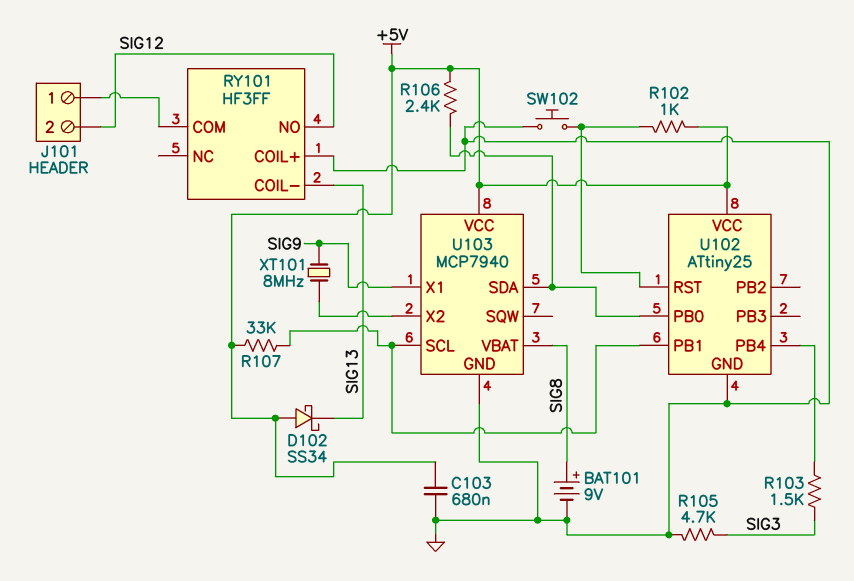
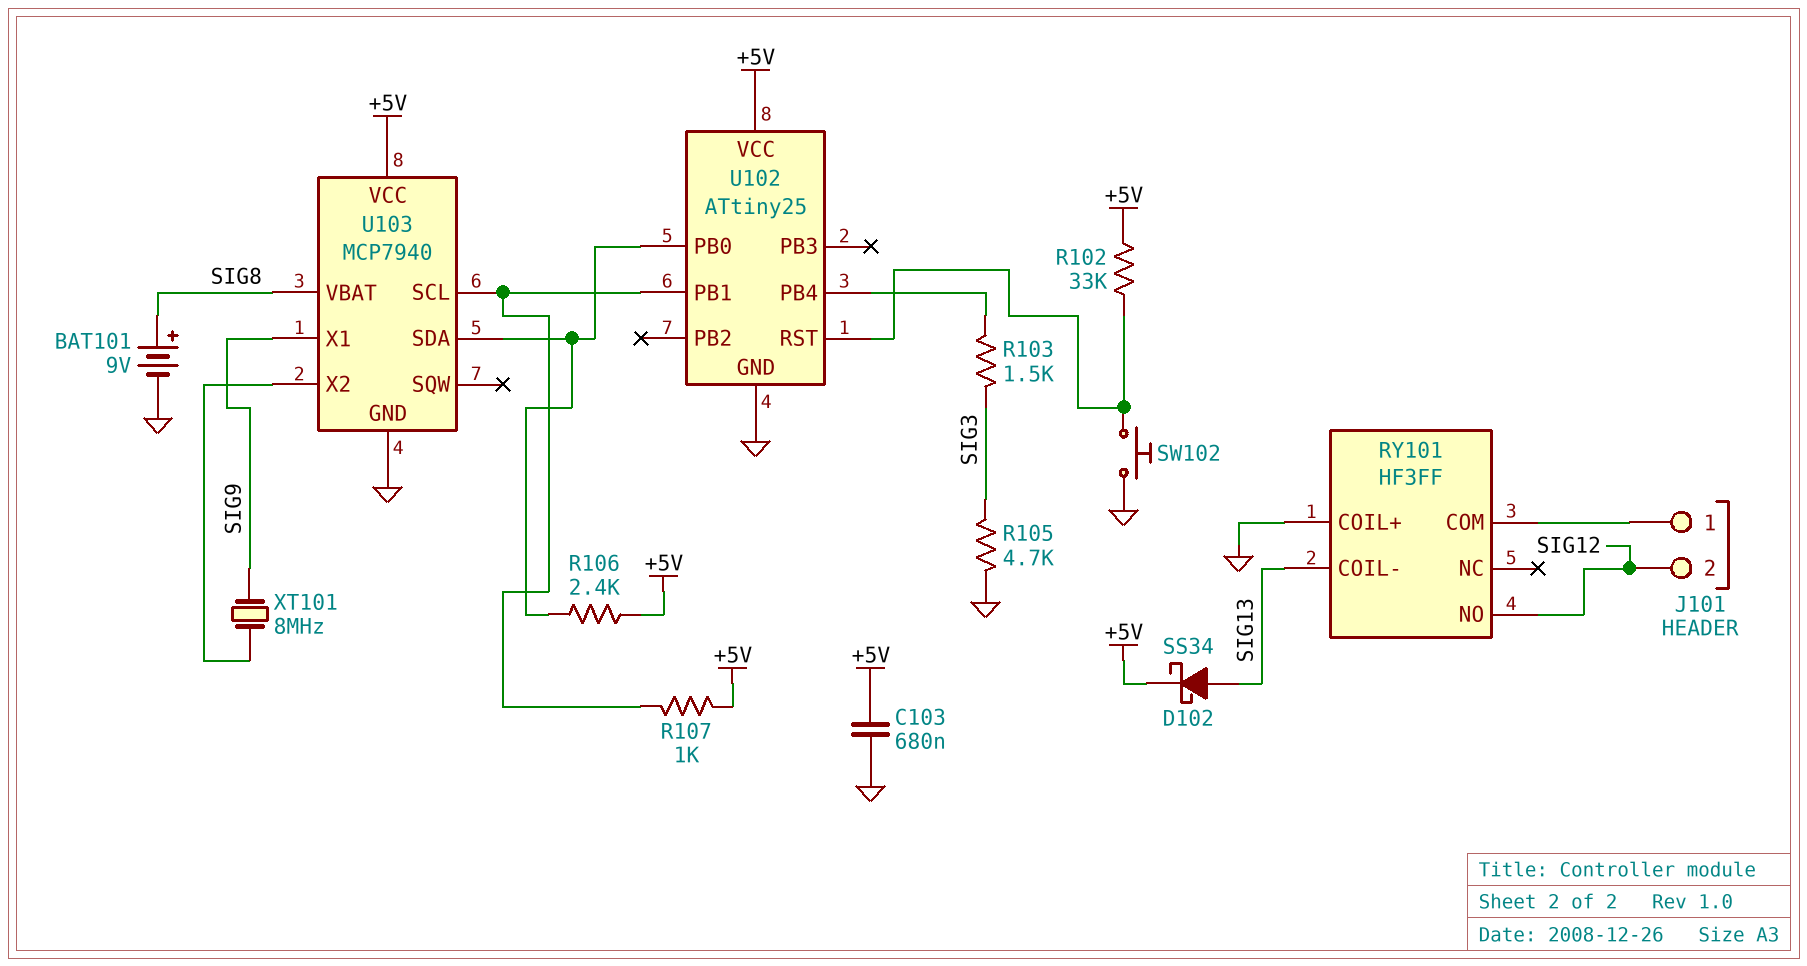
D102: schottky SS34 (A +5V, K SIG13) -> schottky SS34 (A SIG13, K +5V)
R102: 1k (+5V, U102/RST) -> 33k (+5V, U102/RST)
R107: 33k (+5V, U102/PB1) -> 1k (+5V, U102/PB1)

